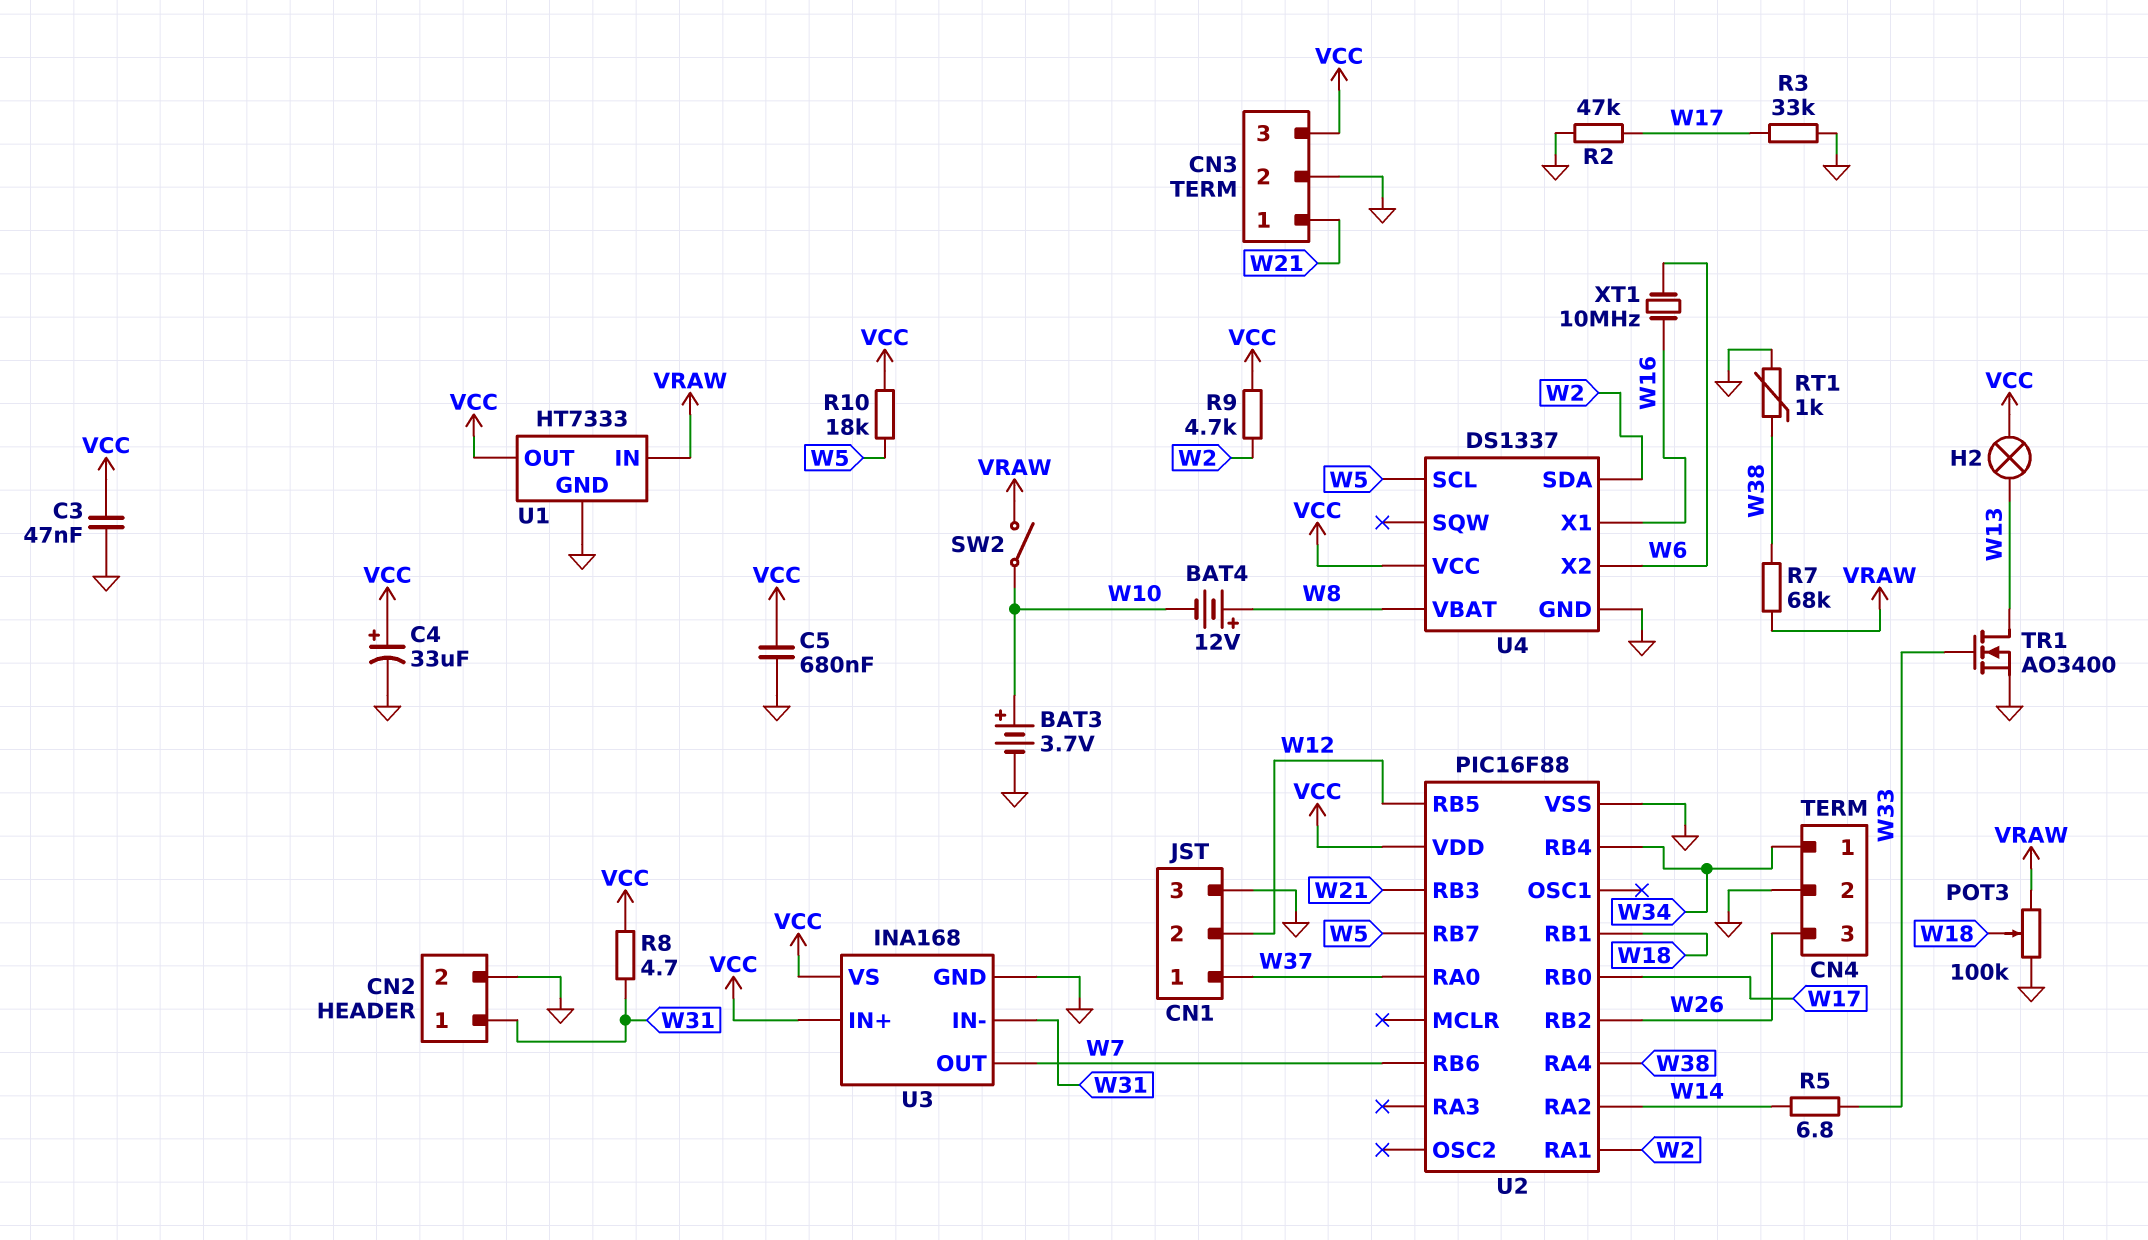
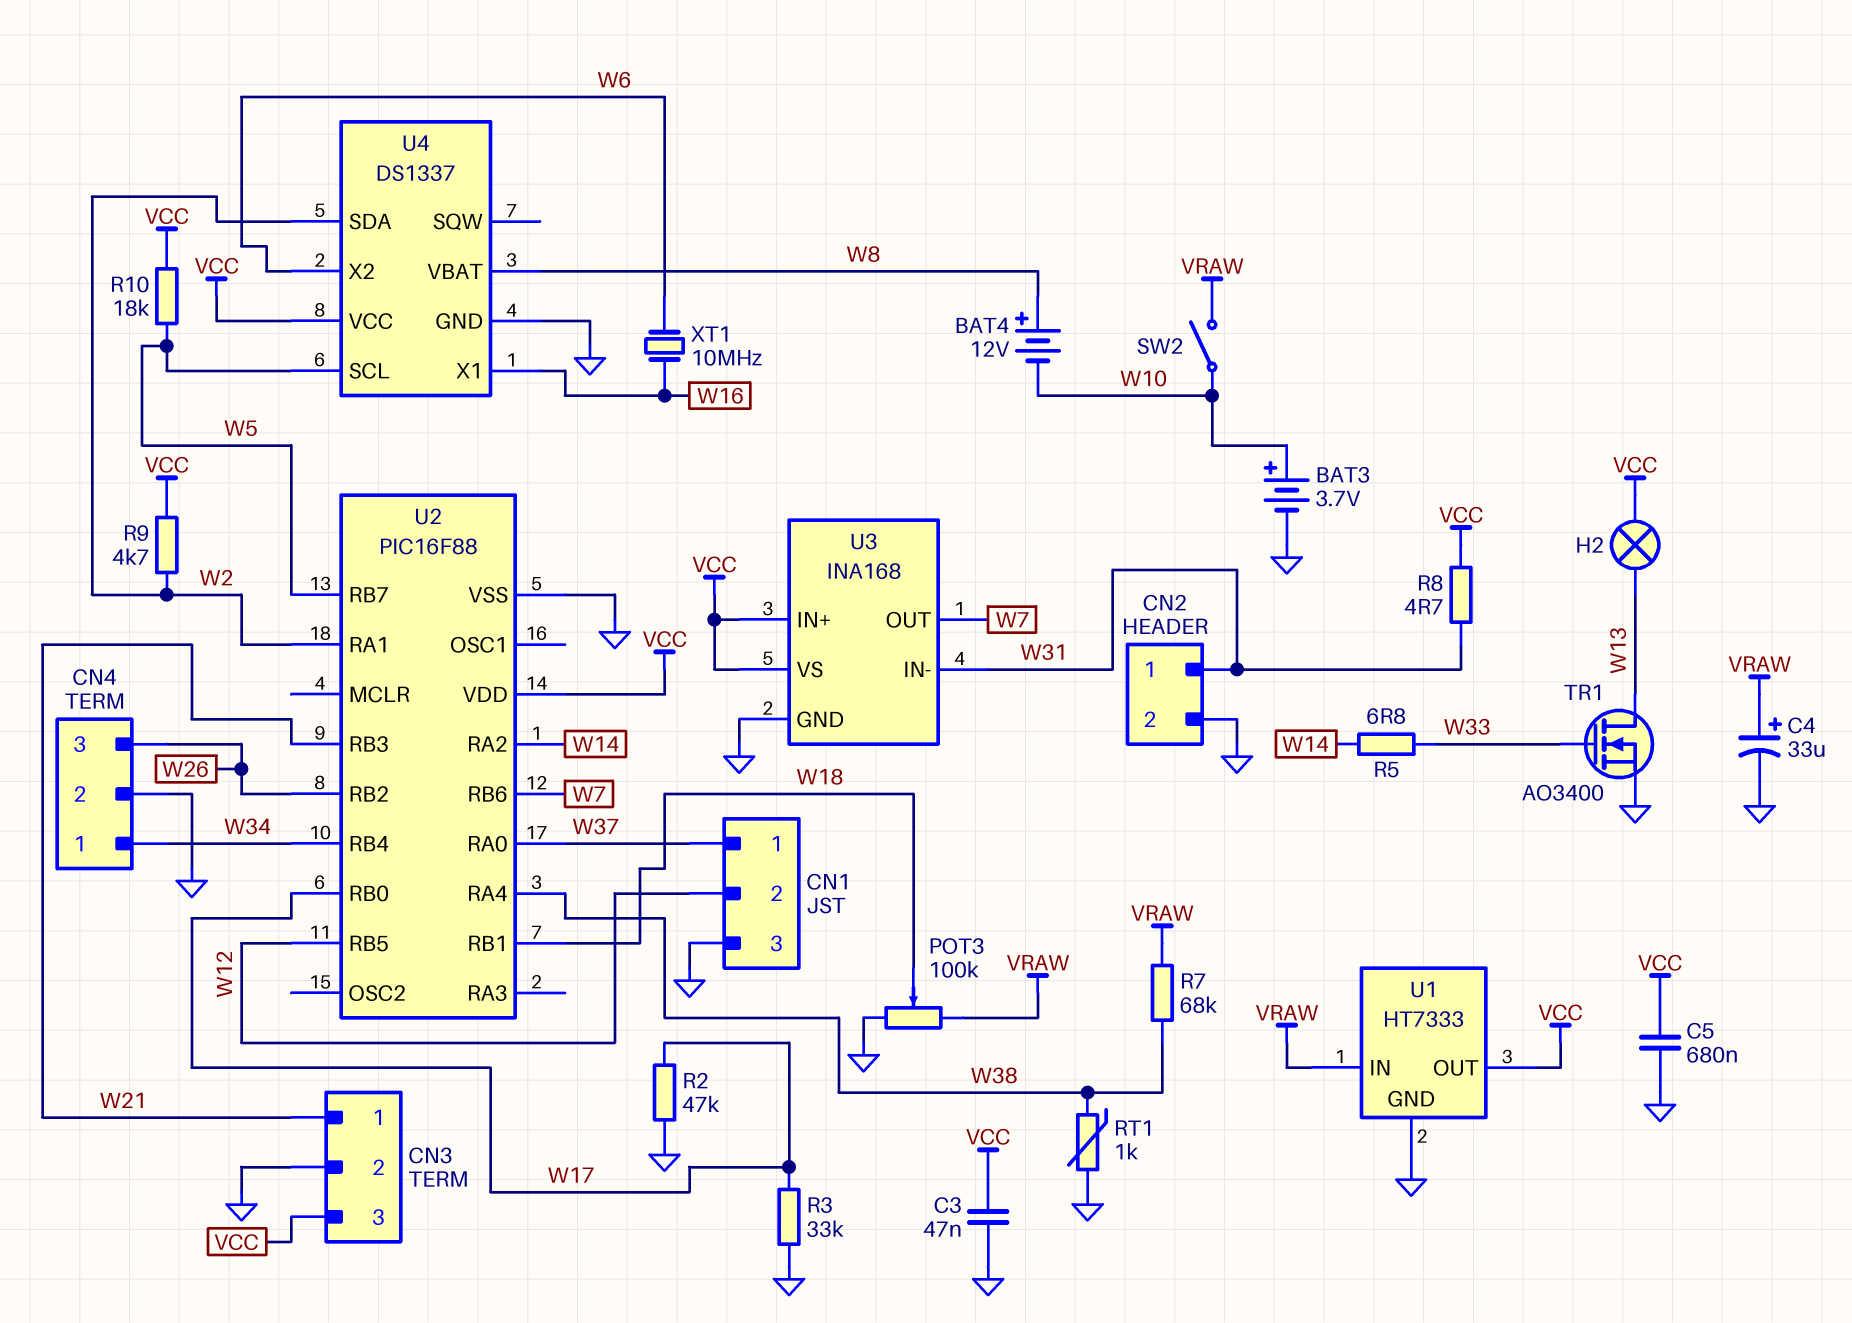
C4: 33uF (plus VCC, minus GND) -> 33uF (plus VRAW, minus GND)

